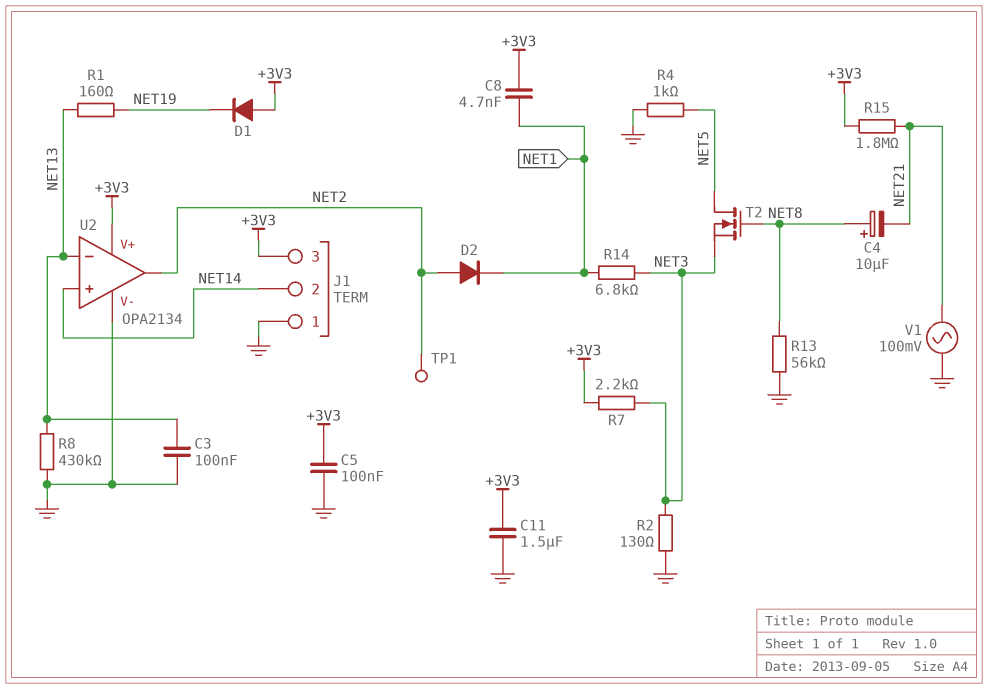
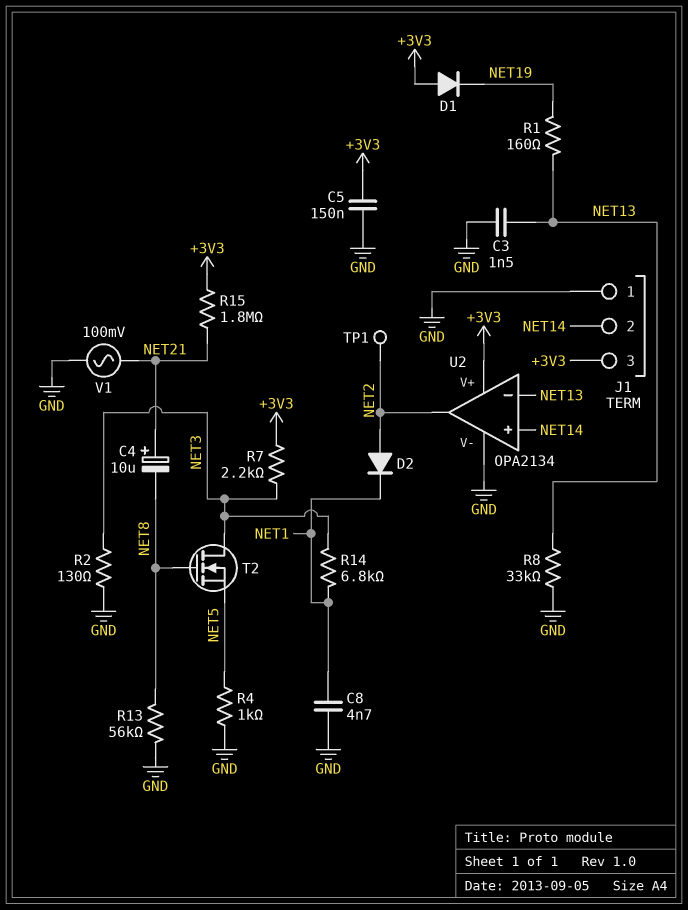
C3: 100nF (GND, NET13) -> 1.5nF (GND, NET13)
C4: 10uF (plus NET8, minus NET21) -> 10uF (plus NET21, minus NET8)
C5: 100nF (+3V3, GND) -> 150nF (+3V3, GND)
C8: 4.7nF (+3V3, NET1) -> 4.7nF (GND, NET1)
C11: 1.5uF (+3V3, GND) -> none
R8: 430k (GND, NET13) -> 33k (GND, NET13)
T2: NMOS (G NET8, D NET5, S NET3) -> NMOS (G NET8, D NET3, S NET5)

